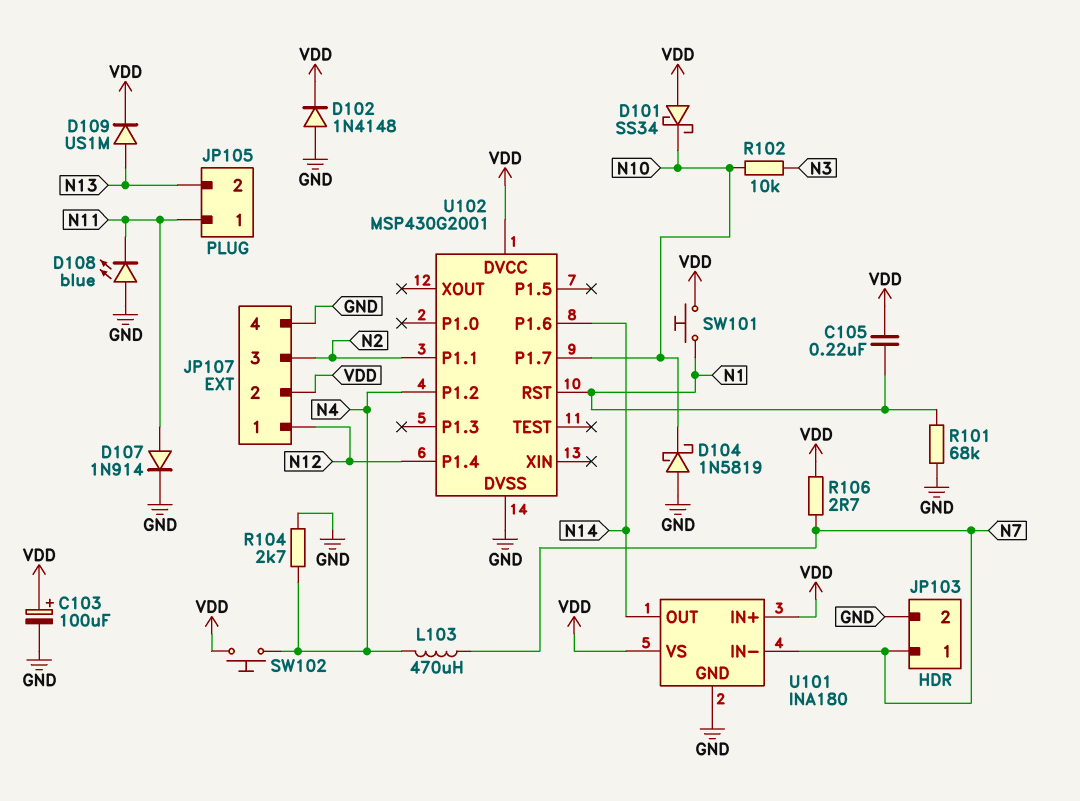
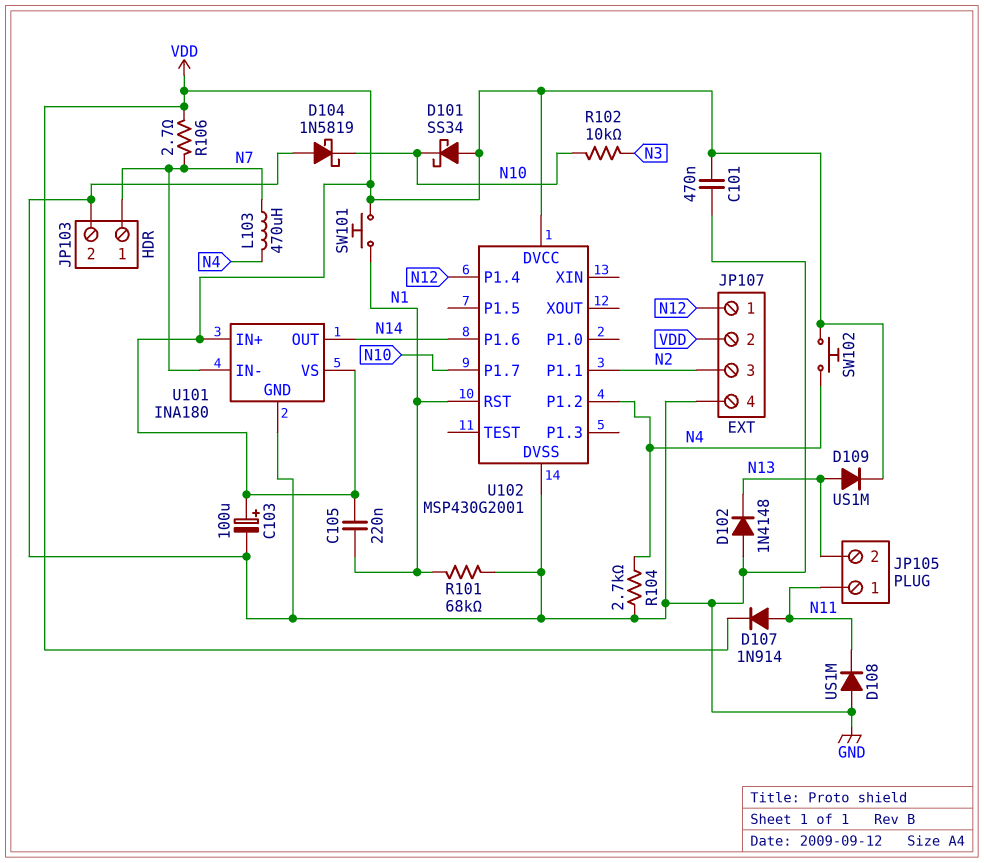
C101: none -> 470nF (GND, VDD)
D102: diode 1N4148 (A GND, K VDD) -> diode 1N4148 (A GND, K N13)
D107: diode 1N914 (A N11, K GND) -> diode 1N914 (A N11, K VDD)
D108: LED blue (A GND, K N11) -> diode US1M (A GND, K N11)

